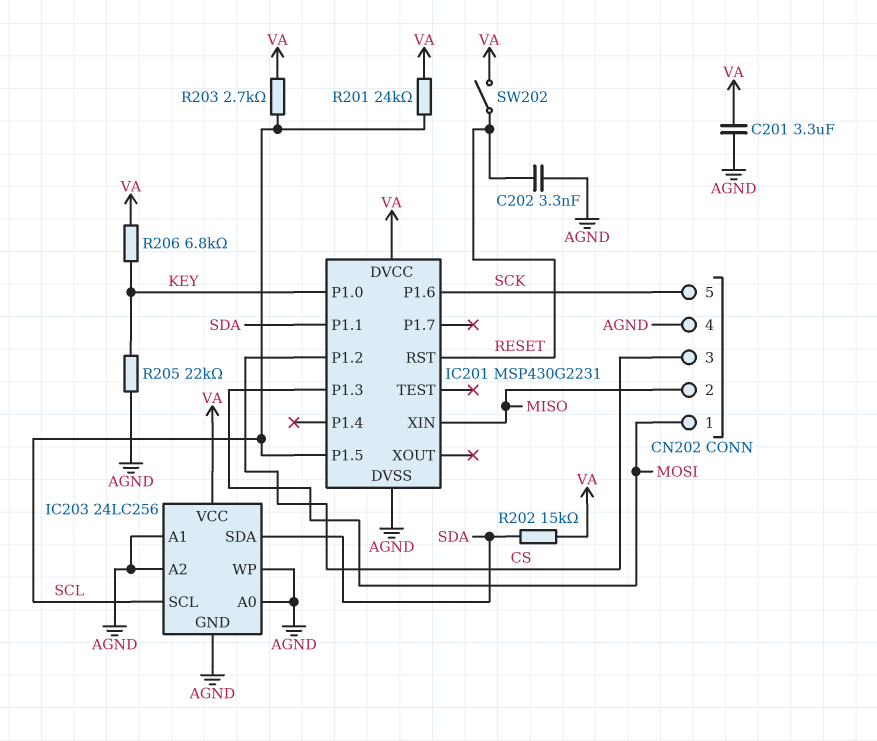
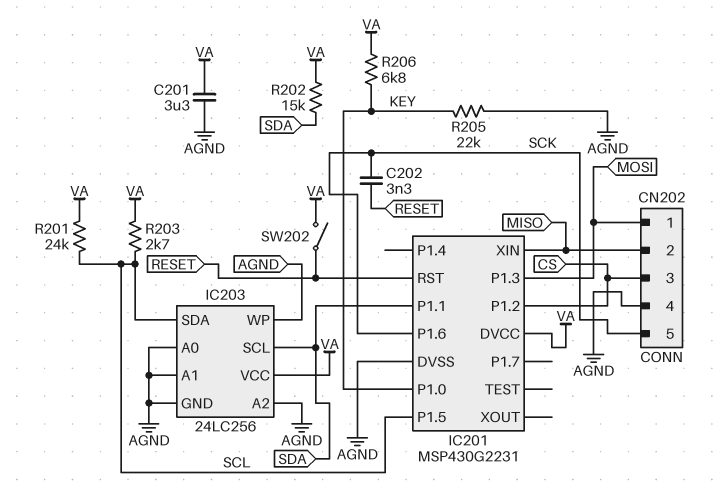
C202: 3.3nF (AGND, RESET) -> 3.3nF (RESET, SCK)
IC203 pin SCL: SCL -> SDA
IC203 pin SDA: SDA -> SCL

